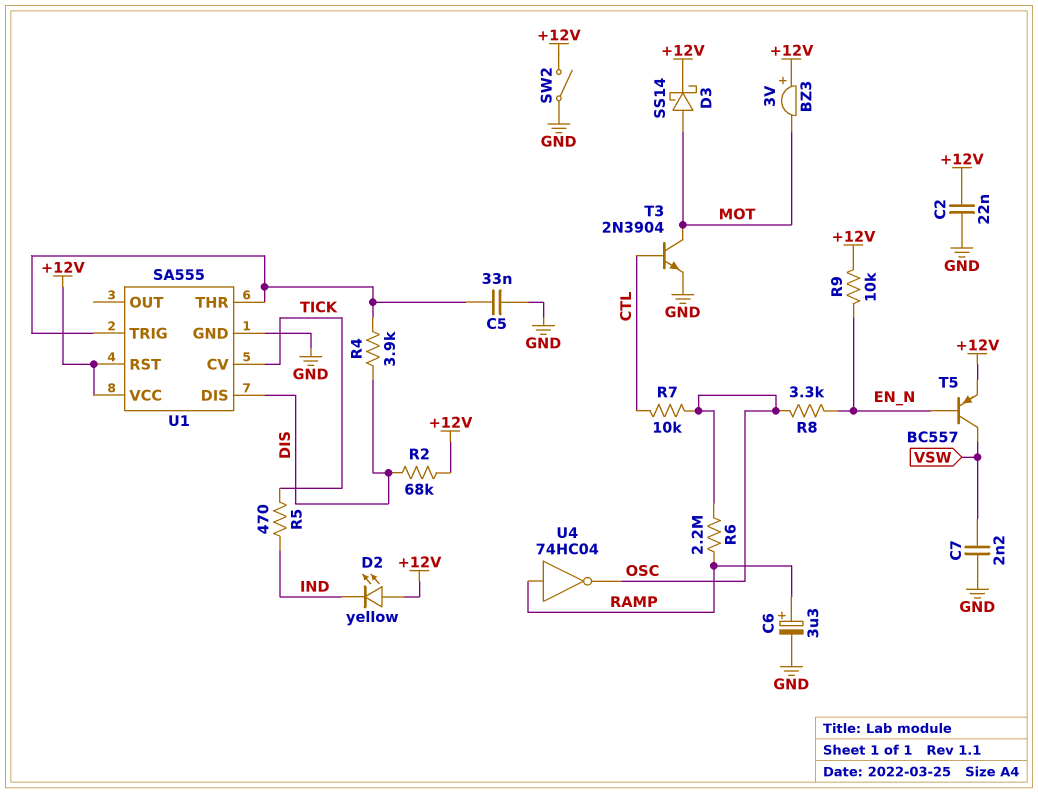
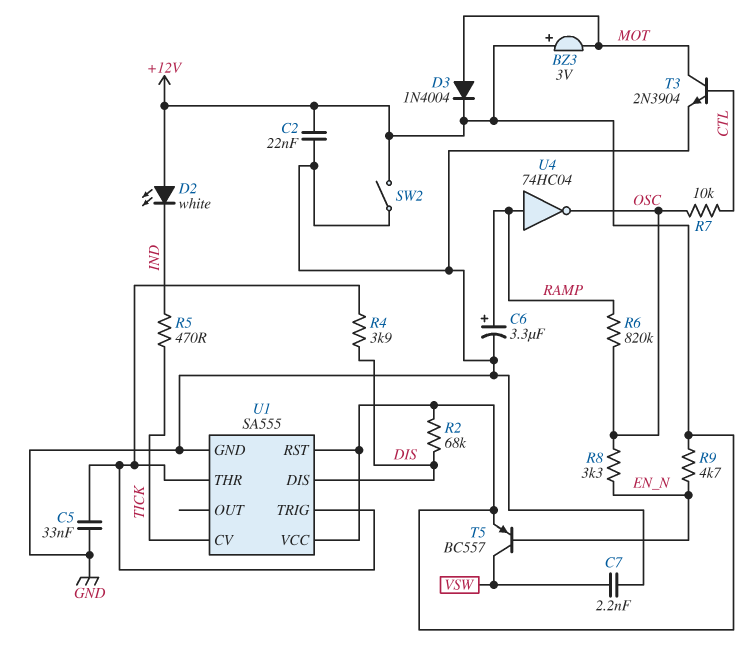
D2: LED yellow (A +12V, K IND) -> LED white (A +12V, K IND)
D3: schottky SS14 (A MOT, K +12V) -> diode 1N4004 (A MOT, K +12V)
R6: 2.2M (OSC, RAMP) -> 820k (OSC, RAMP)
R9: 10k (+12V, EN_N) -> 4.7k (+12V, EN_N)

